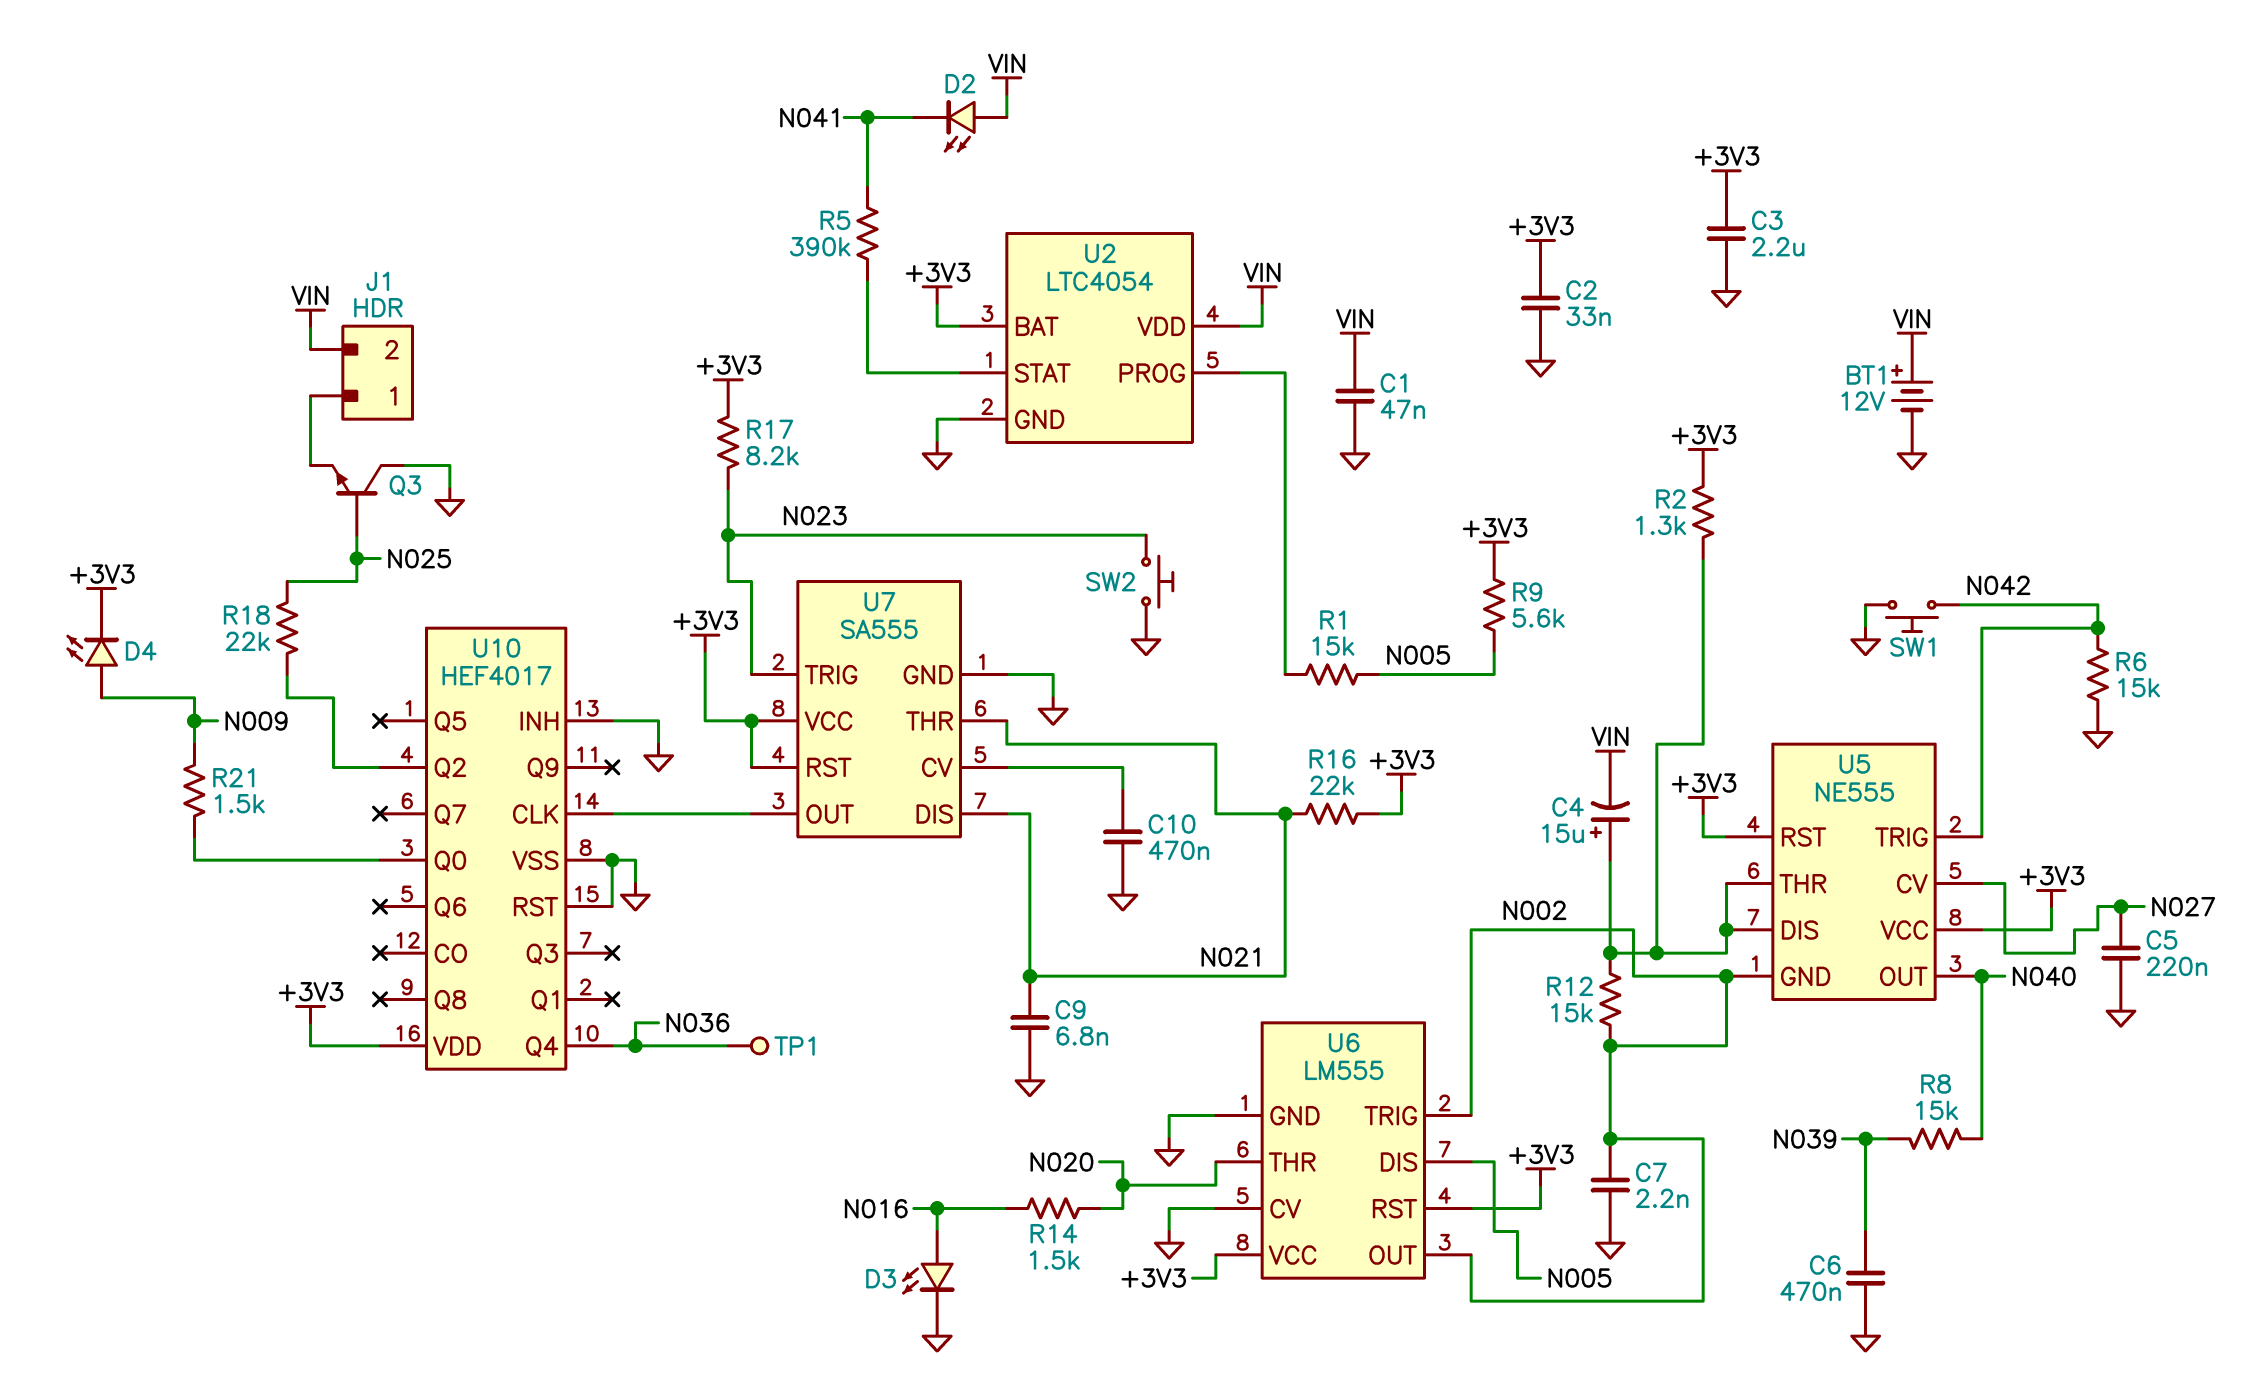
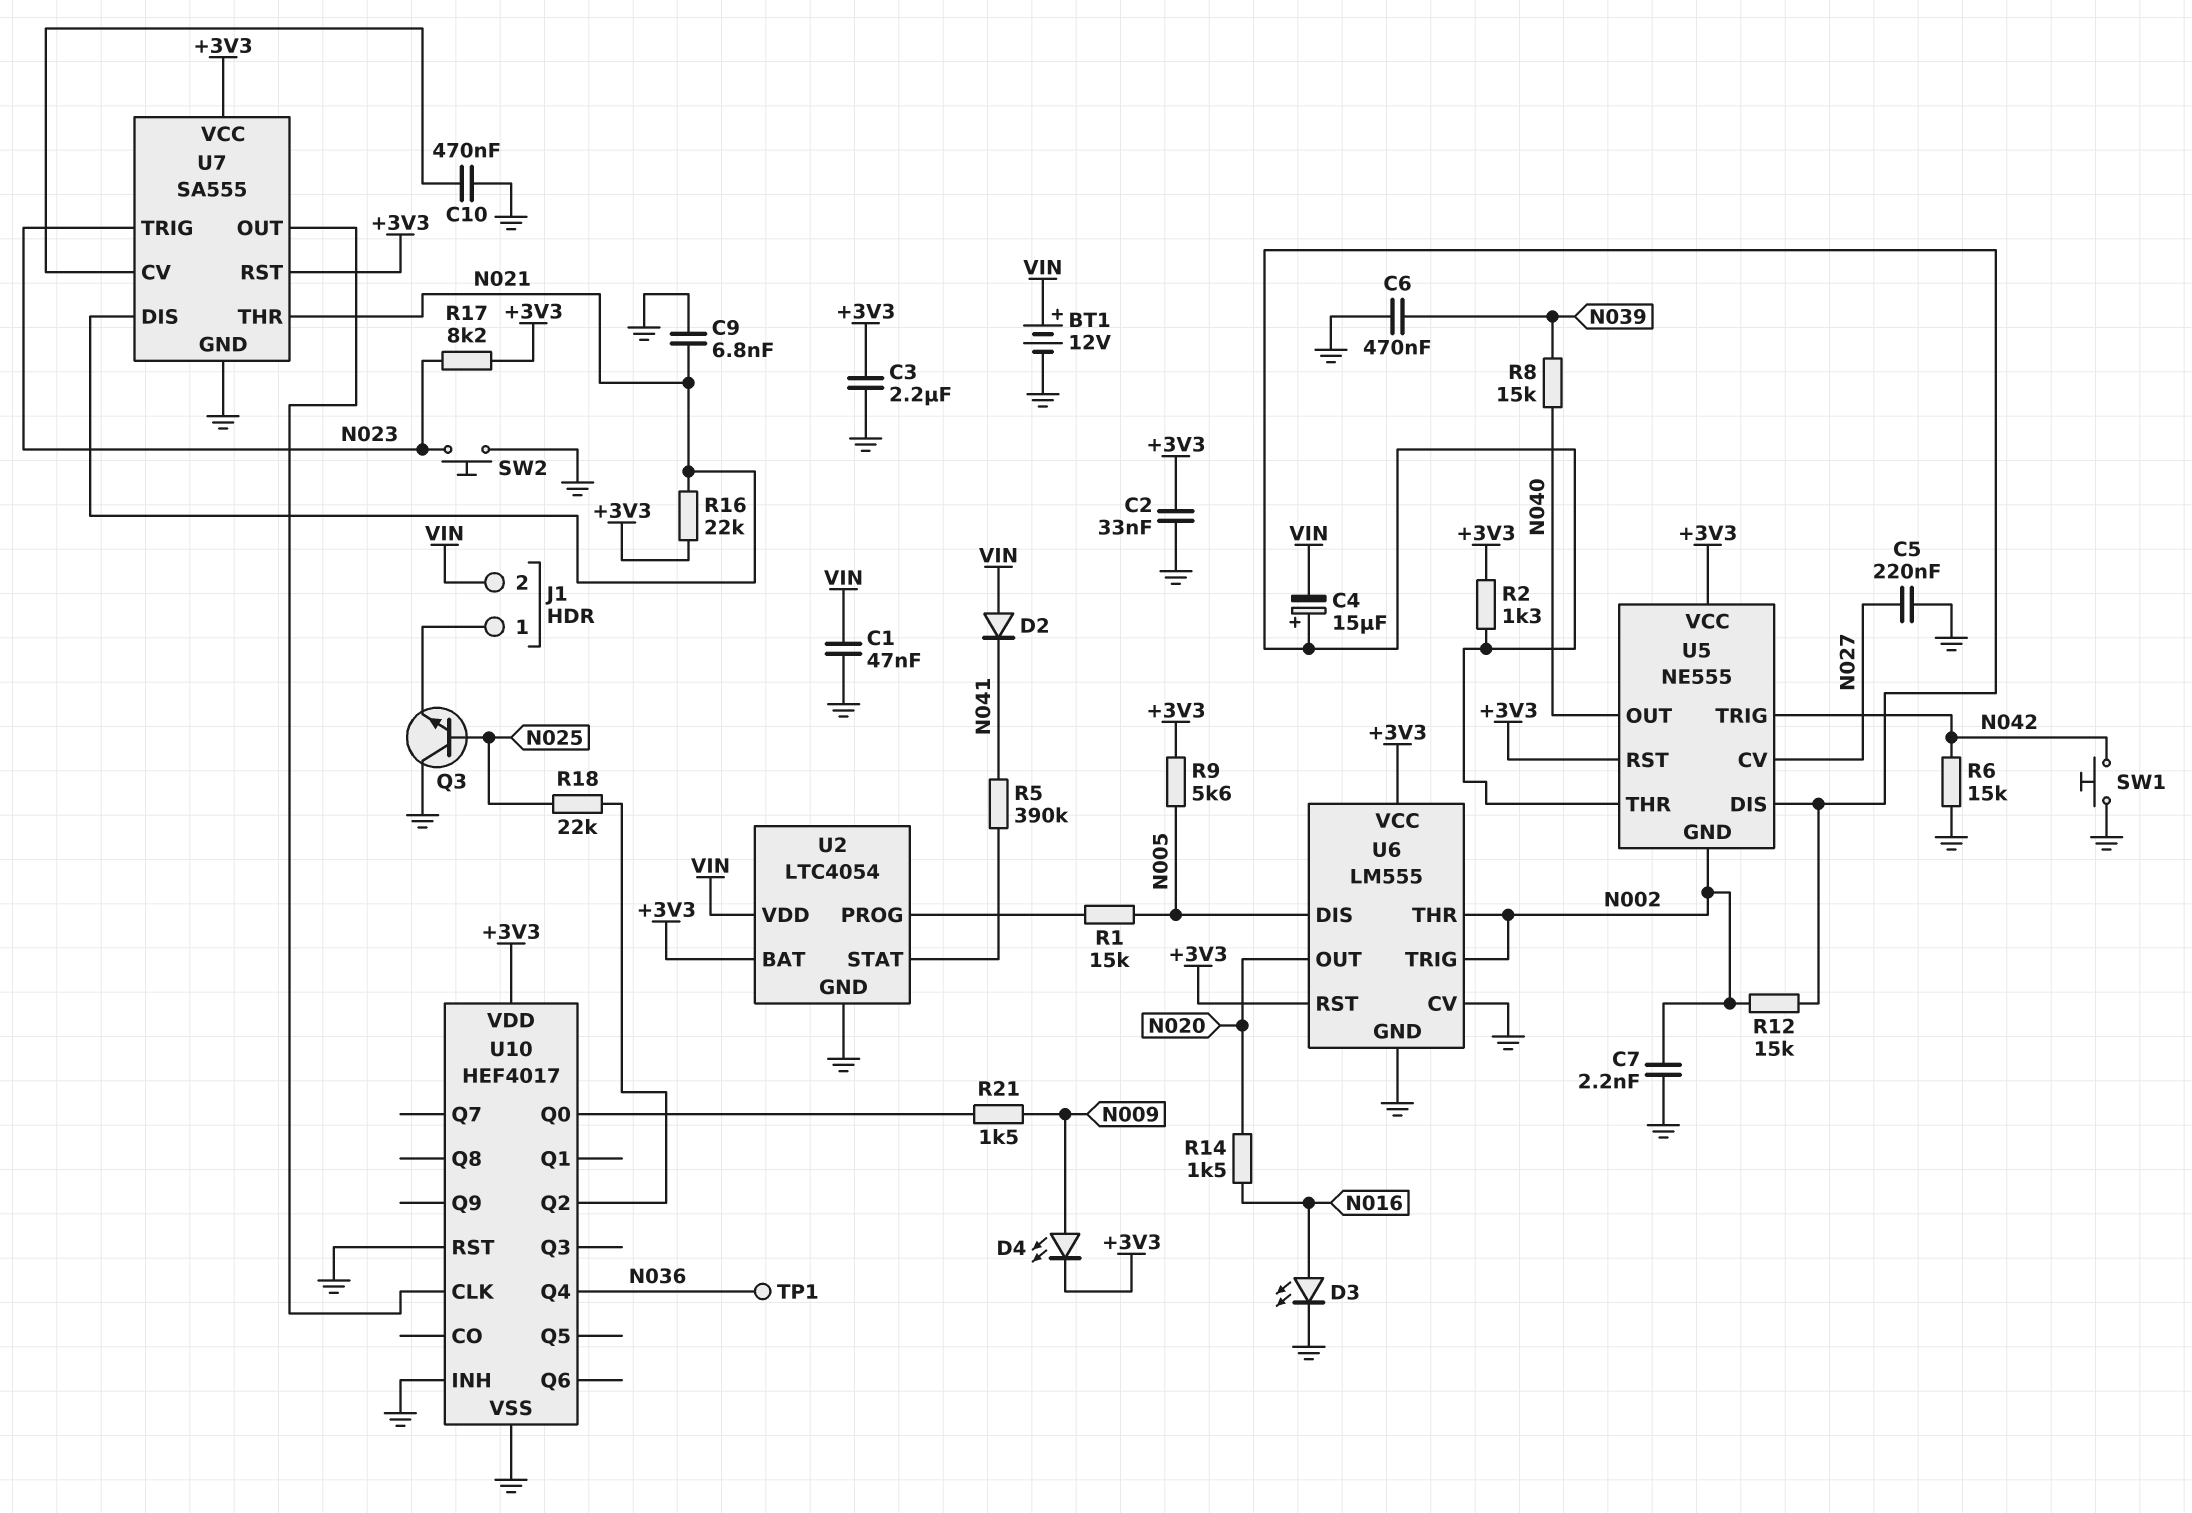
D2: LED (A VIN, K N041) -> diode (A VIN, K N041)
U6 pin OUT: N002 -> N020
U6 pin THR: N020 -> N002

